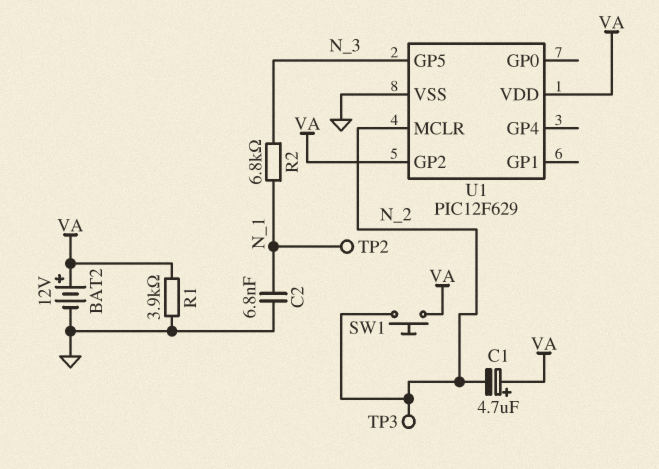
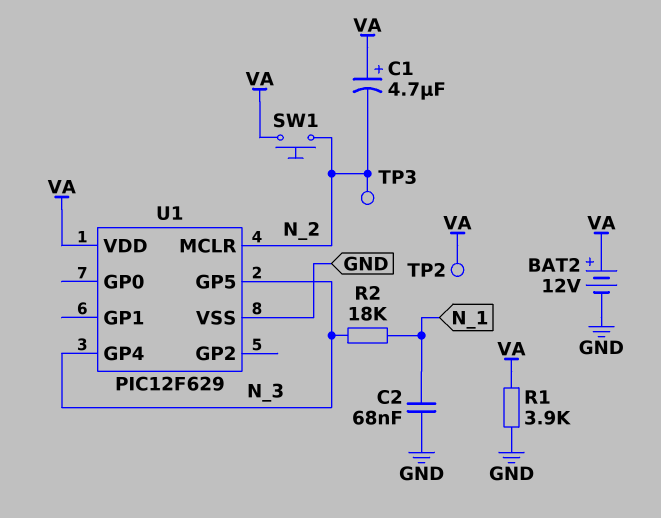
C2: 6.8nF (GND, N_1) -> 68nF (GND, N_1)
R2: 6.8k (N_1, N_3) -> 18k (N_1, N_3)
TP2: test point (N_1) -> test point (VA)
U1 pin GP2: VA -> none
U1 pin GP4: none -> N_3

